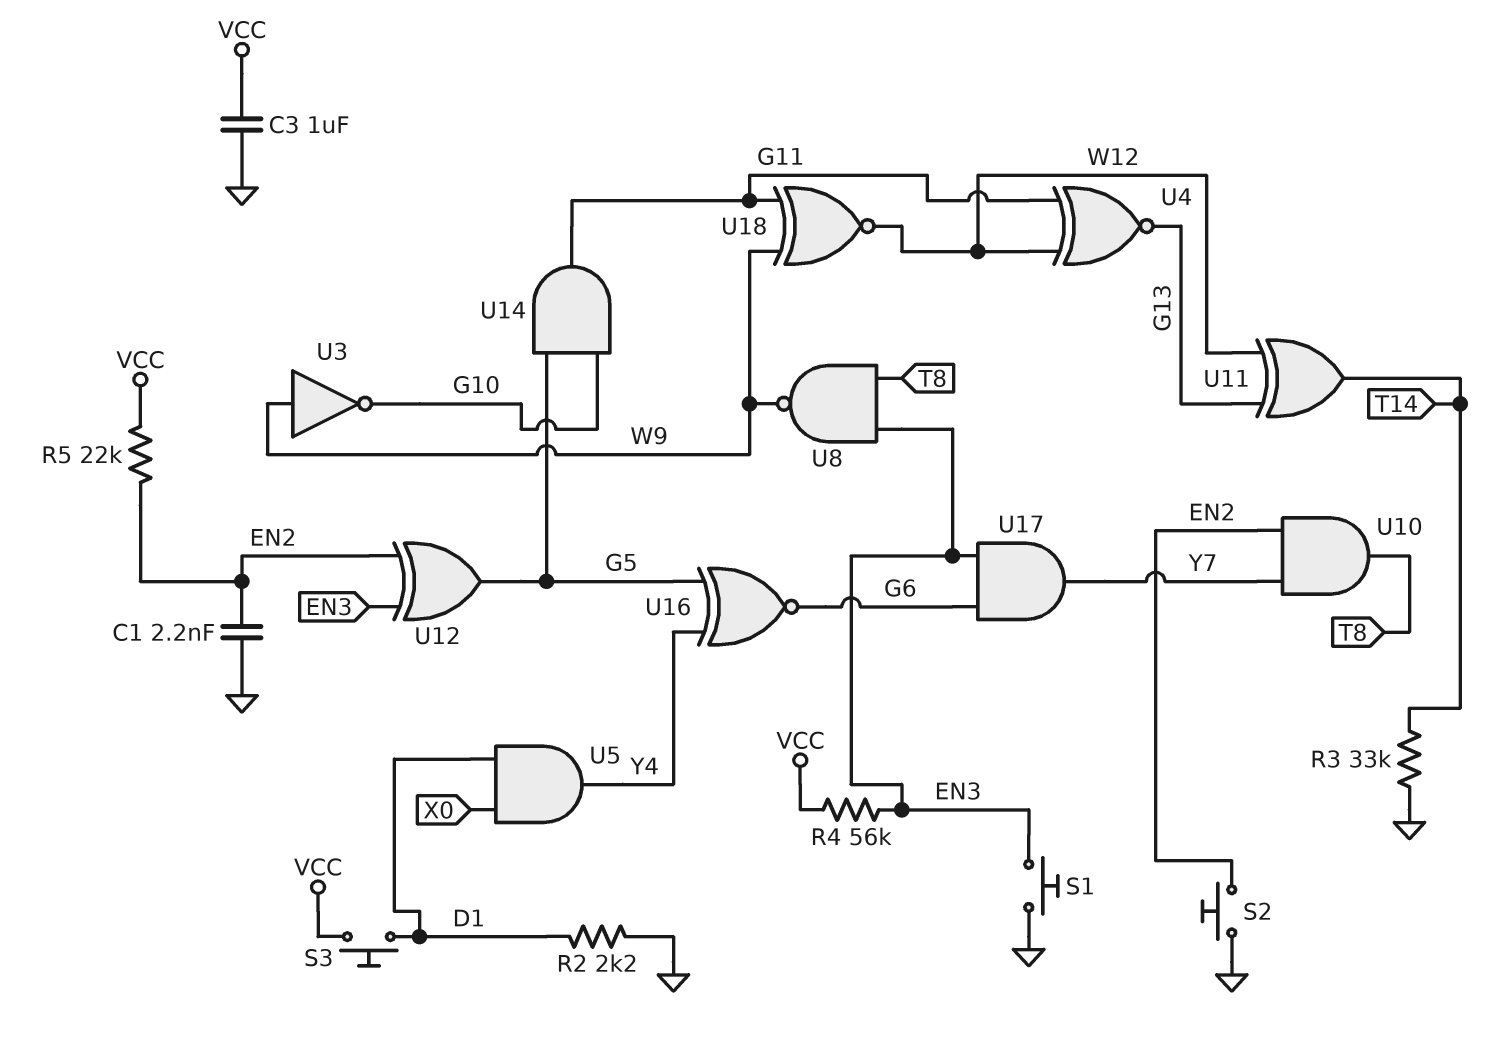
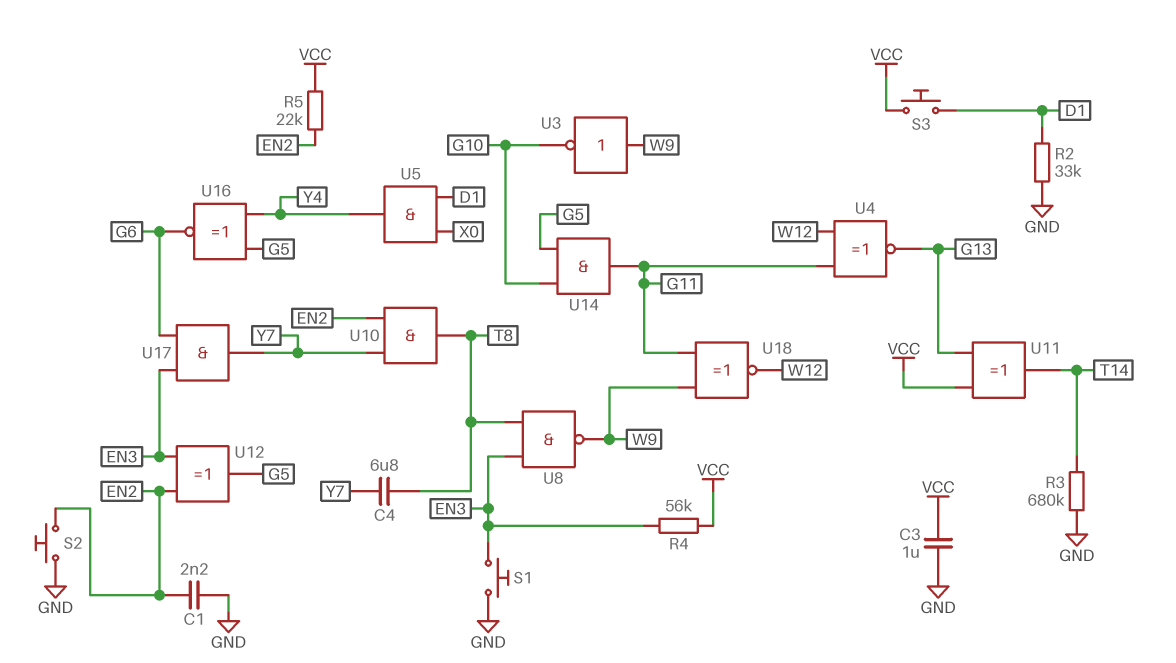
C4: none -> 6.8uF (T8, Y7)
R2: 2.2k (D1, GND) -> 33k (D1, GND)
R3: 33k (GND, T14) -> 680k (GND, T14)
U11: XOR (in G13, in W12, out T14) -> XOR (in G13, in VCC, out T14)

